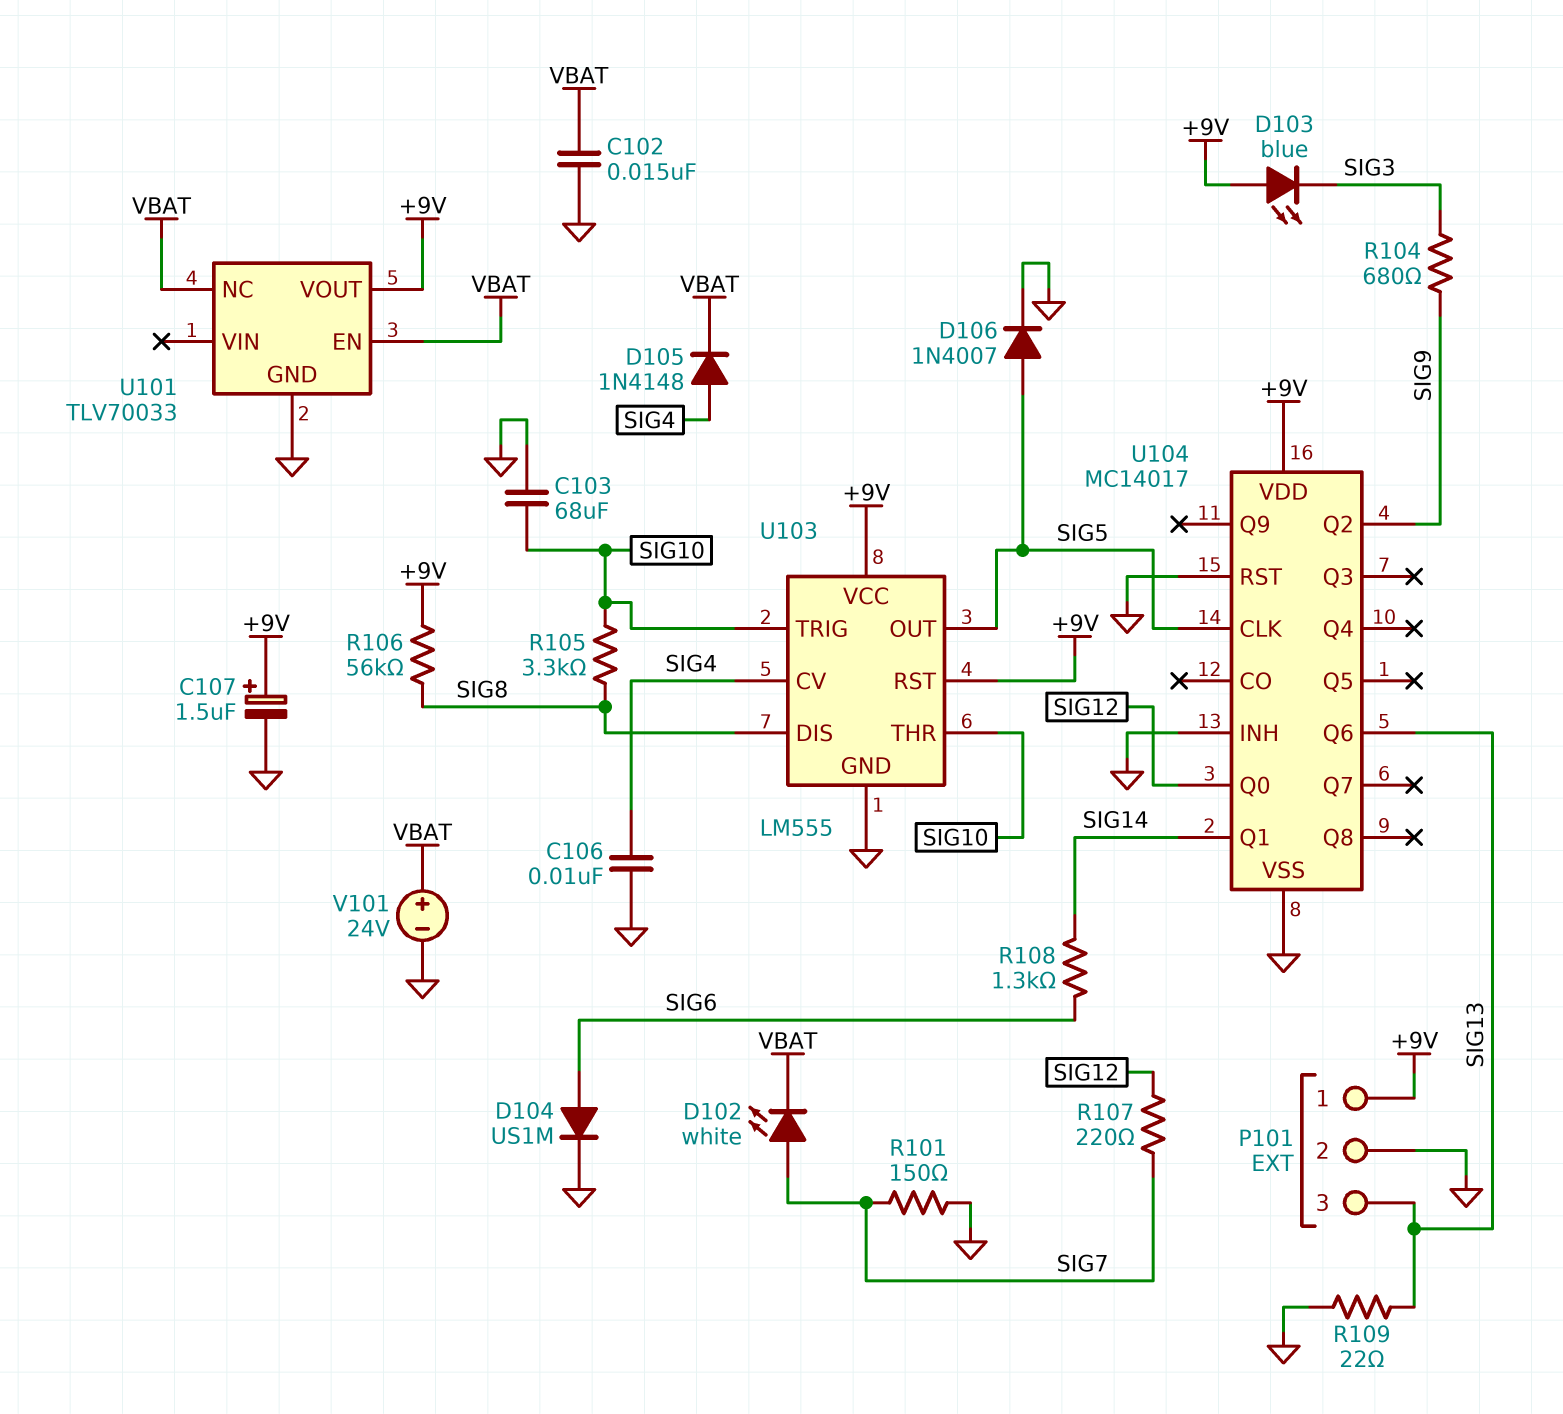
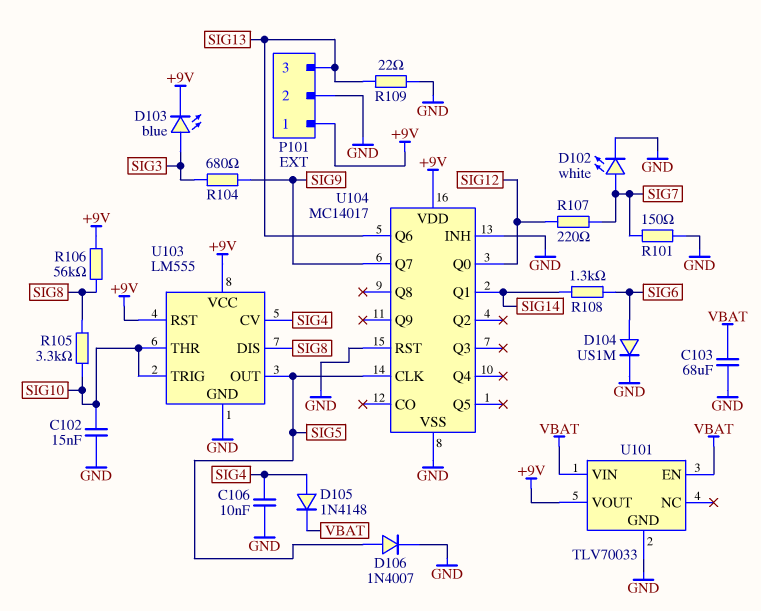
C102: 15nF (GND, VBAT) -> 15nF (GND, SIG10)
C103: 68uF (GND, SIG10) -> 68uF (GND, VBAT)
C107: 1.5uF (plus +9V, minus GND) -> none
D102: LED white (A SIG7, K VBAT) -> LED white (A SIG7, K GND)
D103: LED blue (A +9V, K SIG3) -> LED blue (A SIG3, K +9V)
U101 pin NC: VBAT -> none
U101 pin VIN: none -> VBAT
U104 pin Q2: SIG9 -> none
U104 pin Q7: none -> SIG9
V101: 24V (plus VBAT, minus GND) -> none

